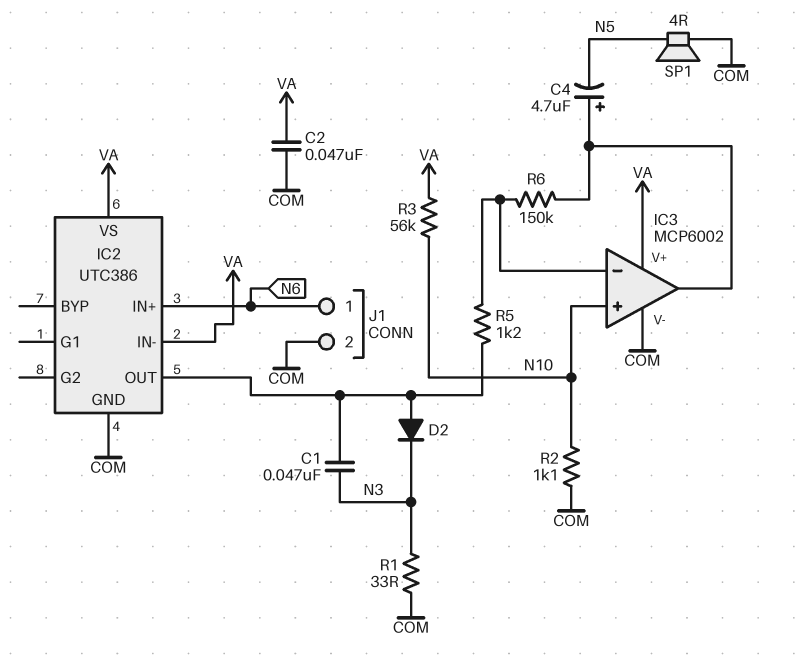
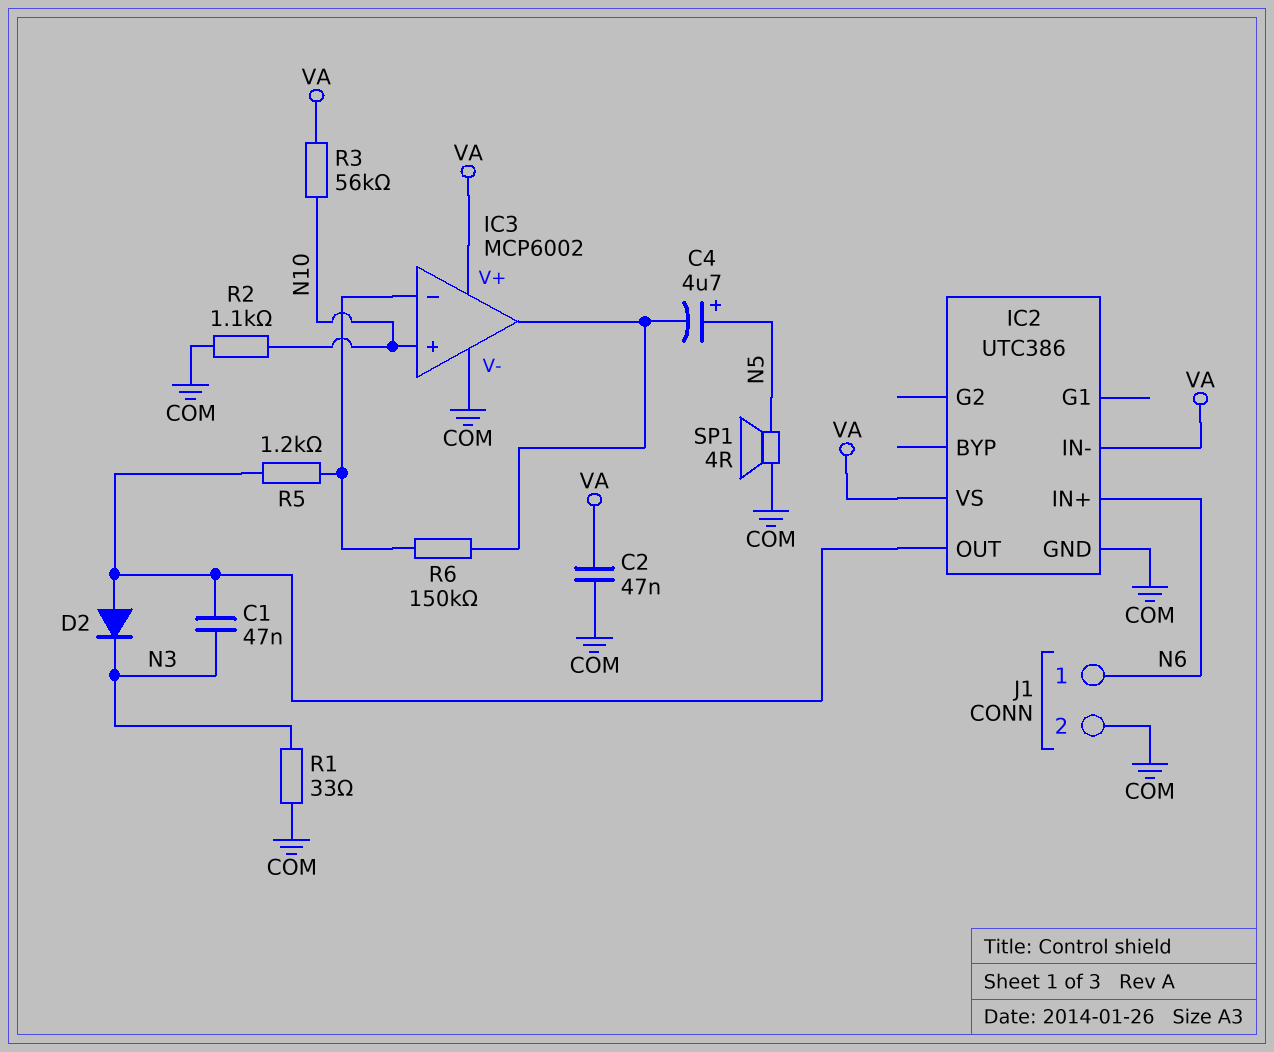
C4: 4.7uF (plus IC3/out, minus N5) -> 4.7uF (plus N5, minus IC3/out)

